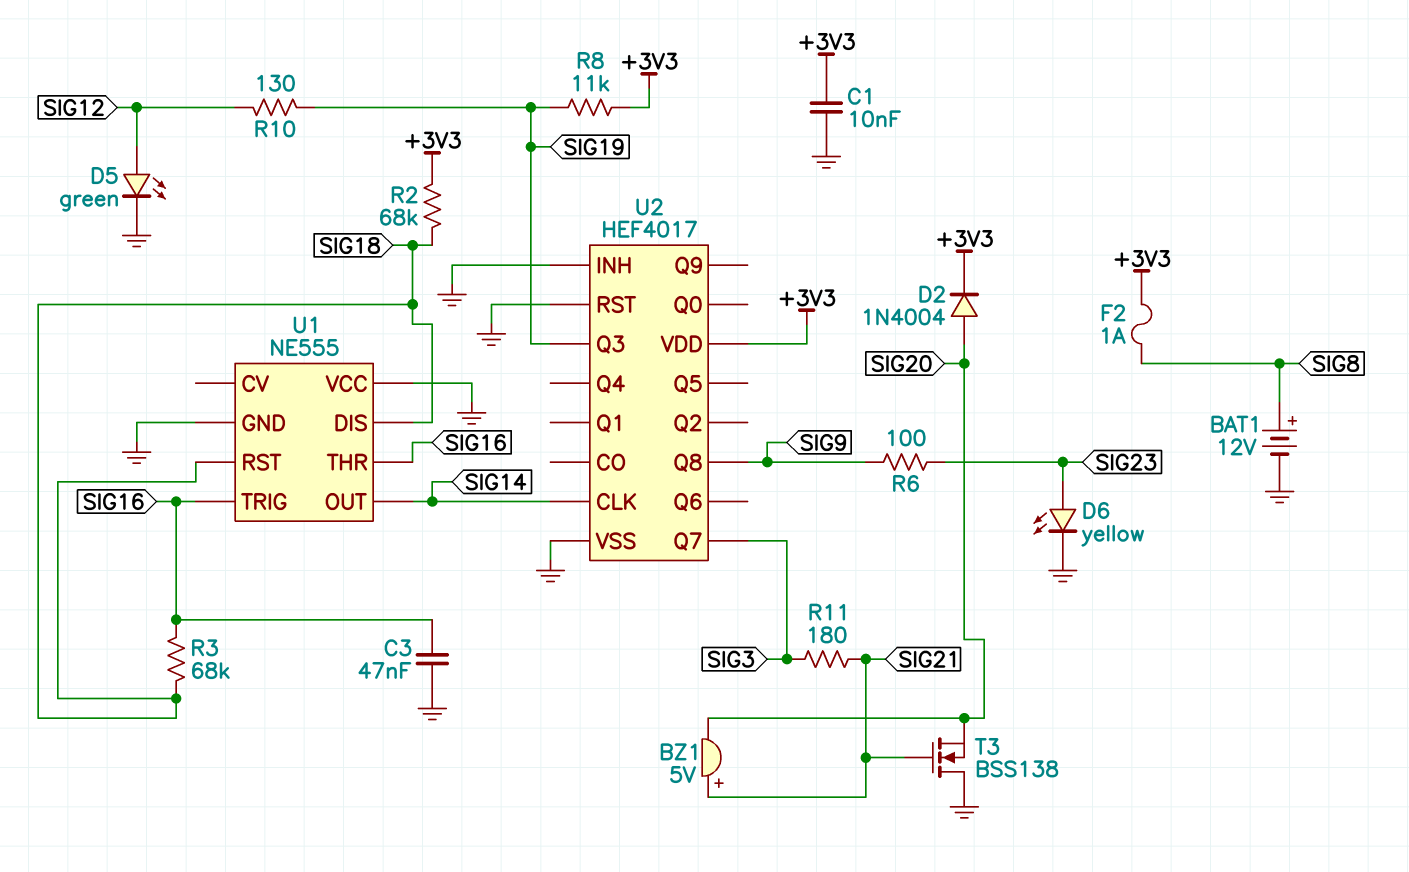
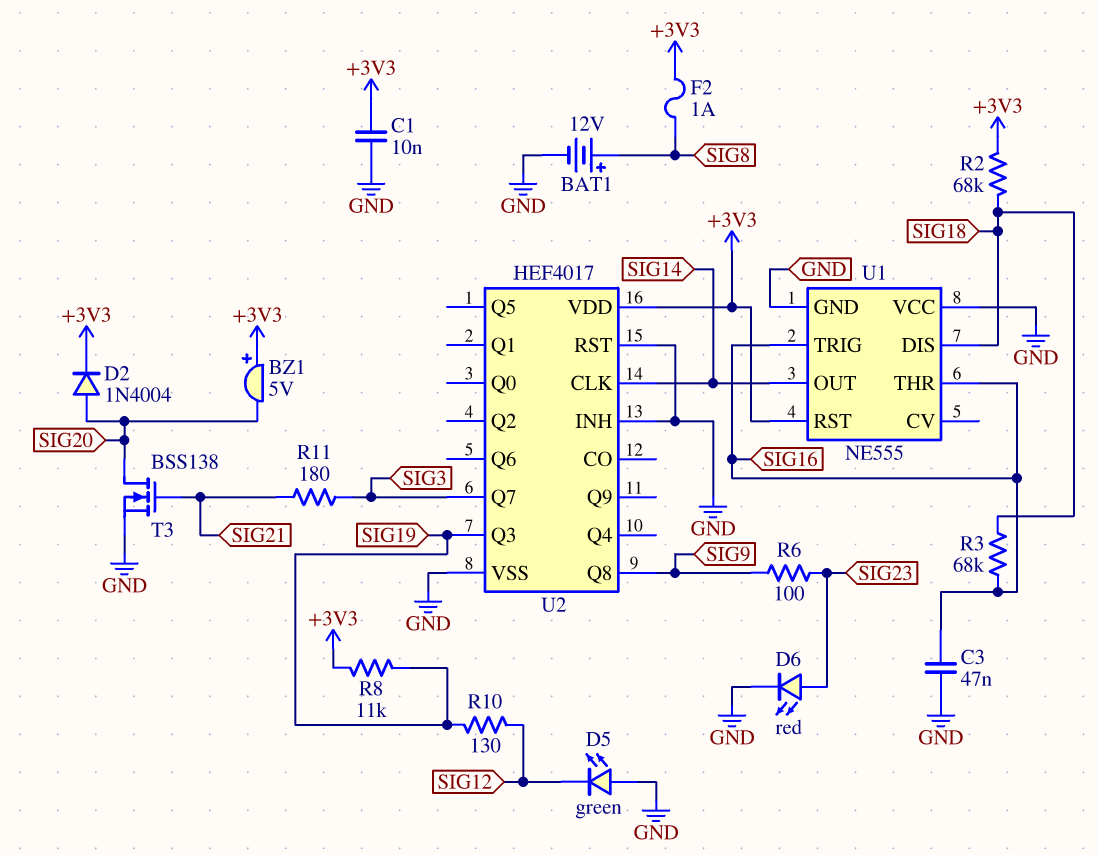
BZ1: buzzer 5V (plus SIG21, minus SIG20) -> buzzer 5V (plus +3V3, minus SIG20)
D5: LED green (A SIG12, K GND) -> LED green (A GND, K SIG12)
D6: LED yellow (A SIG23, K GND) -> LED red (A SIG23, K GND)
T3: NMOS BSS138 (G SIG21, D GND, S SIG20) -> NMOS BSS138 (G SIG21, D SIG20, S GND)
U1 pin RST: SIG18 -> +3V3

